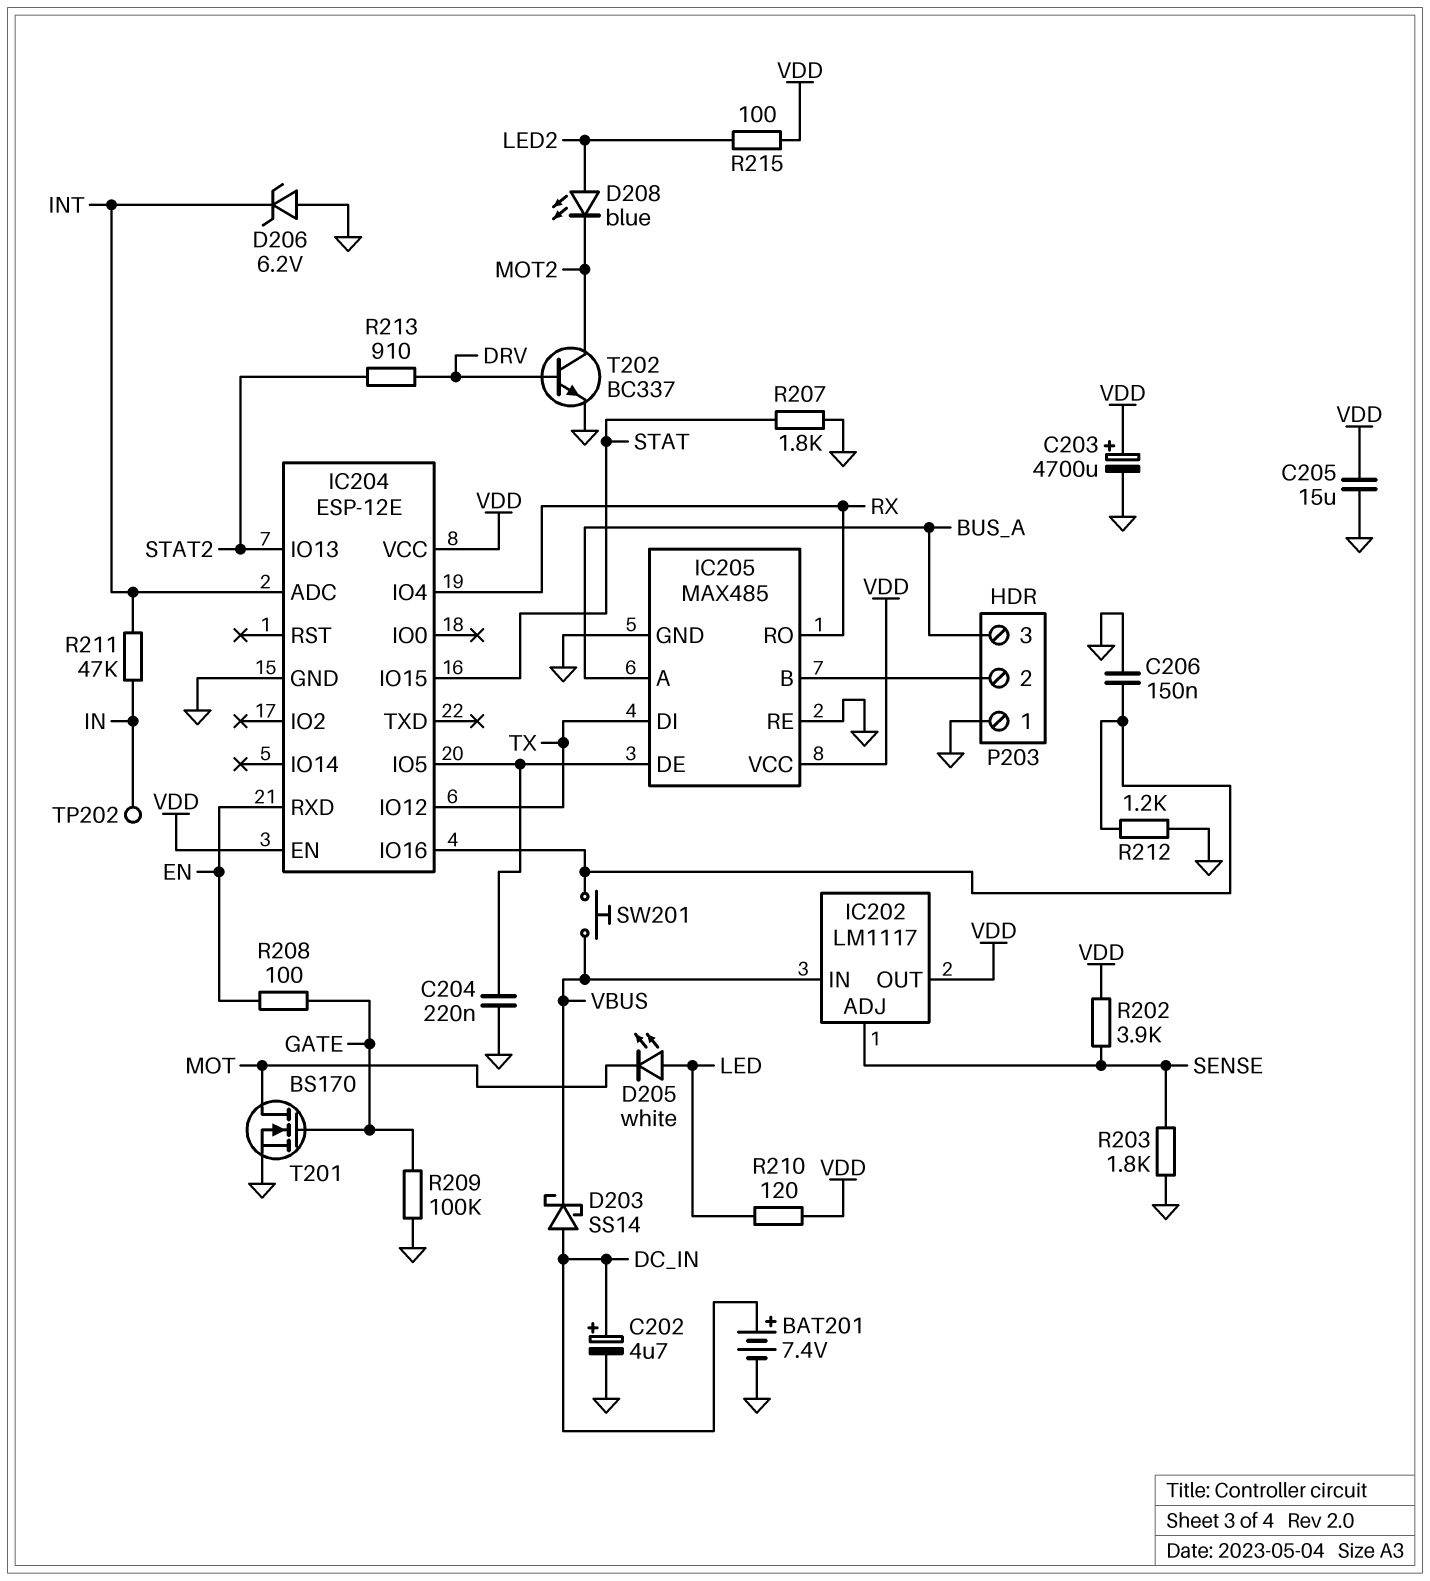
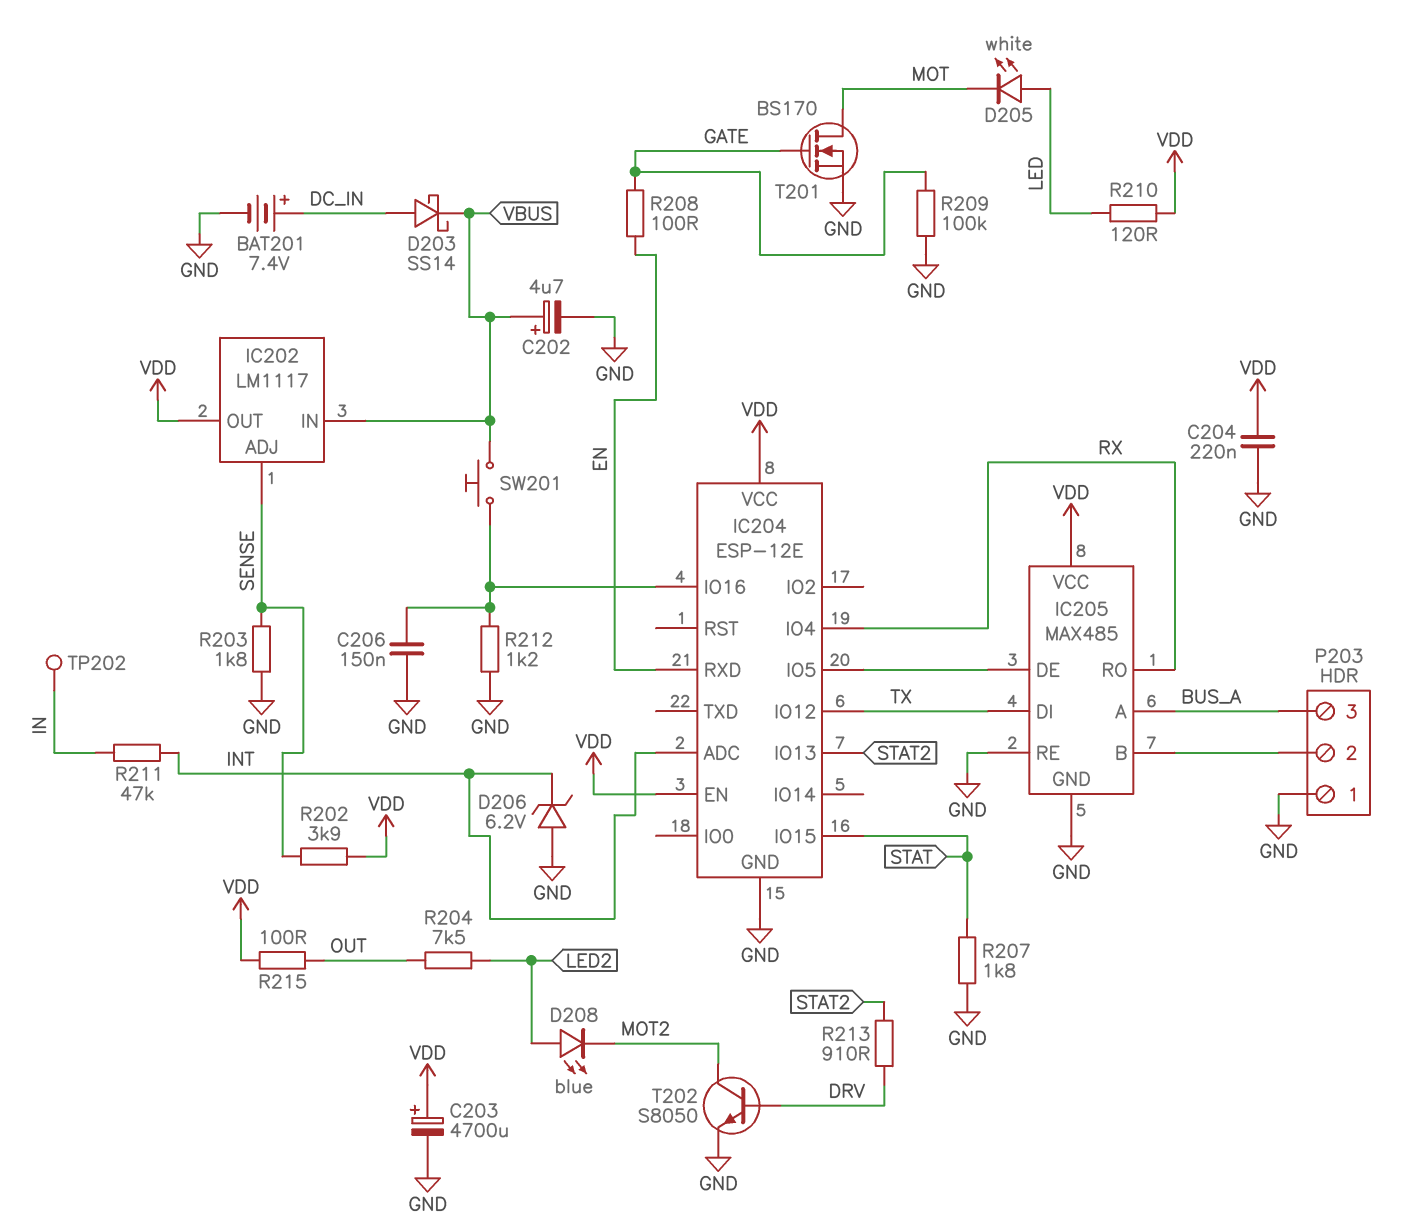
C202: 4.7uF (plus DC_IN, minus GND) -> 4.7uF (plus VBUS, minus GND)
C204: 220nF (GND, IC204/IO5) -> 220nF (GND, VDD)
C205: 15uF (GND, VDD) -> none
R204: none -> 7.5k (LED2, OUT)
R215: 100 (LED2, VDD) -> 100 (OUT, VDD)
T202: NPN BC337 (B DRV, C MOT2, E GND) -> NPN S8050 (B DRV, C MOT2, E GND)

